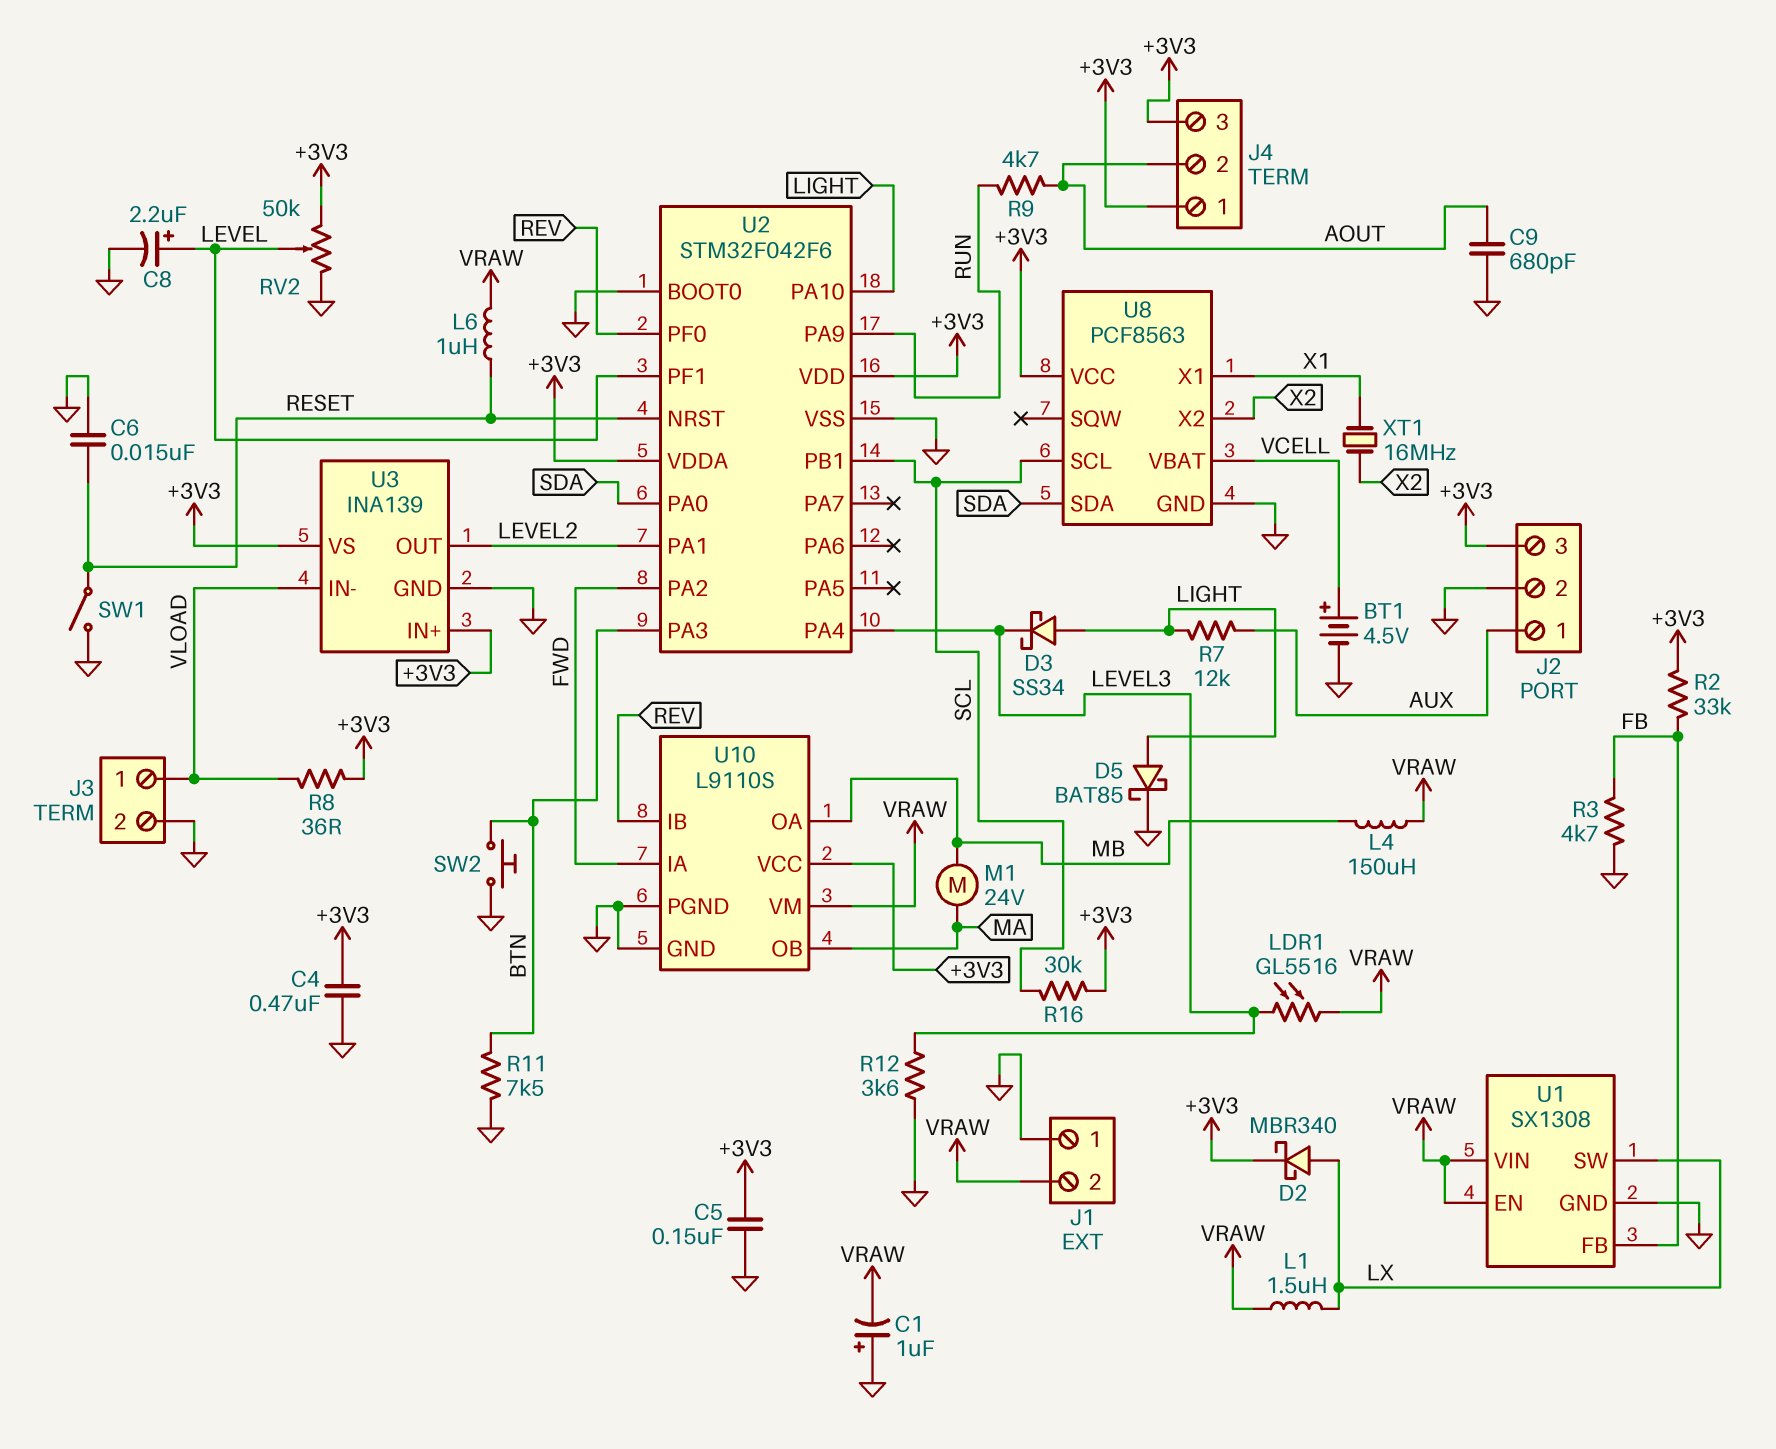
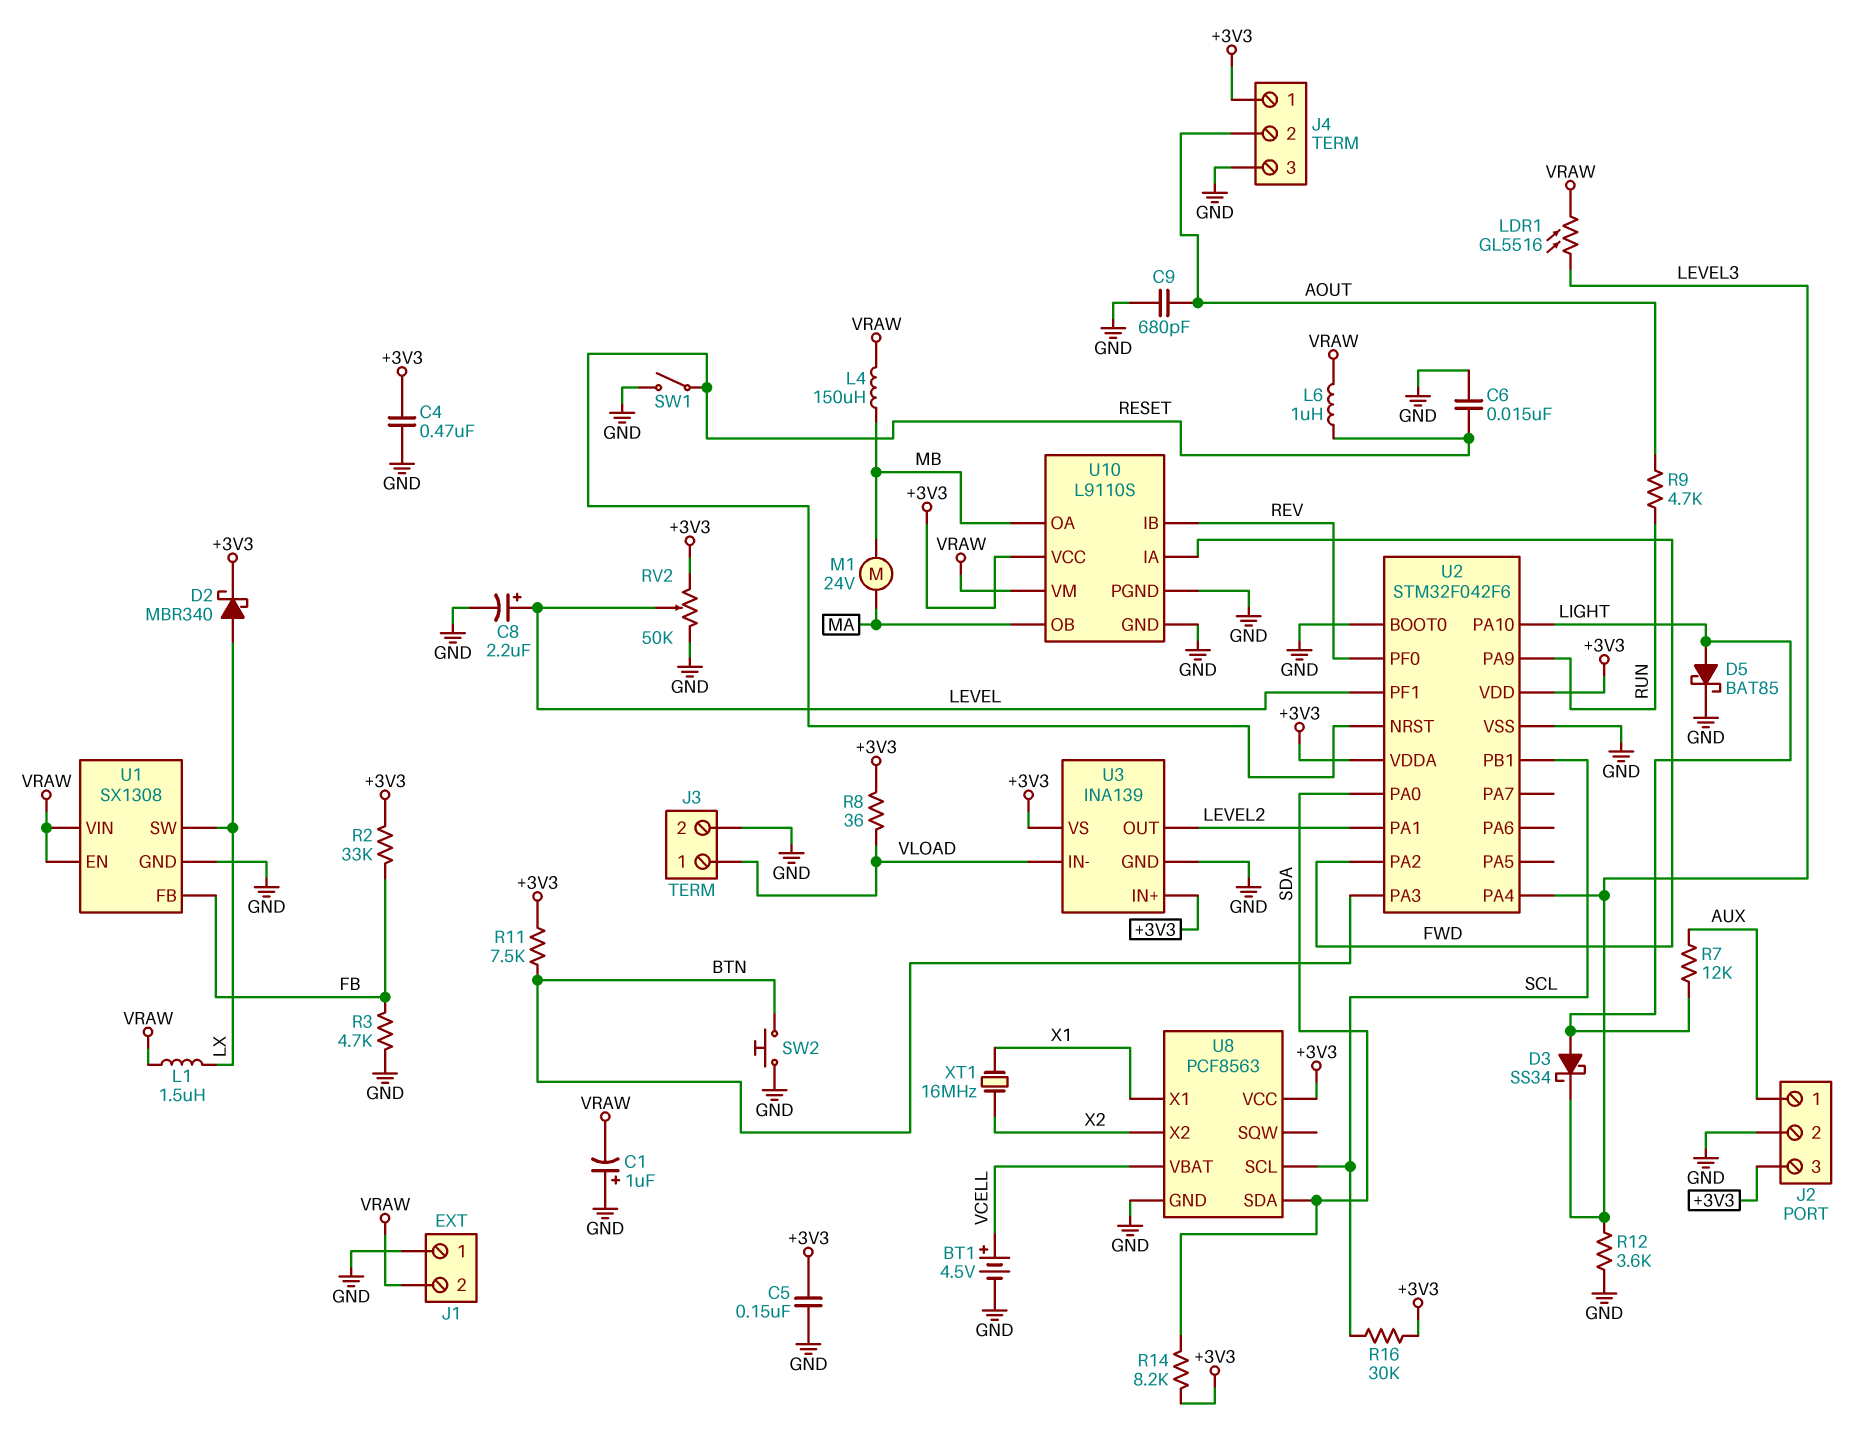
J4 pin 3: +3V3 -> GND
R11: 7.5k (BTN, GND) -> 7.5k (+3V3, BTN)
R14: none -> 8.2k (+3V3, SDA)

